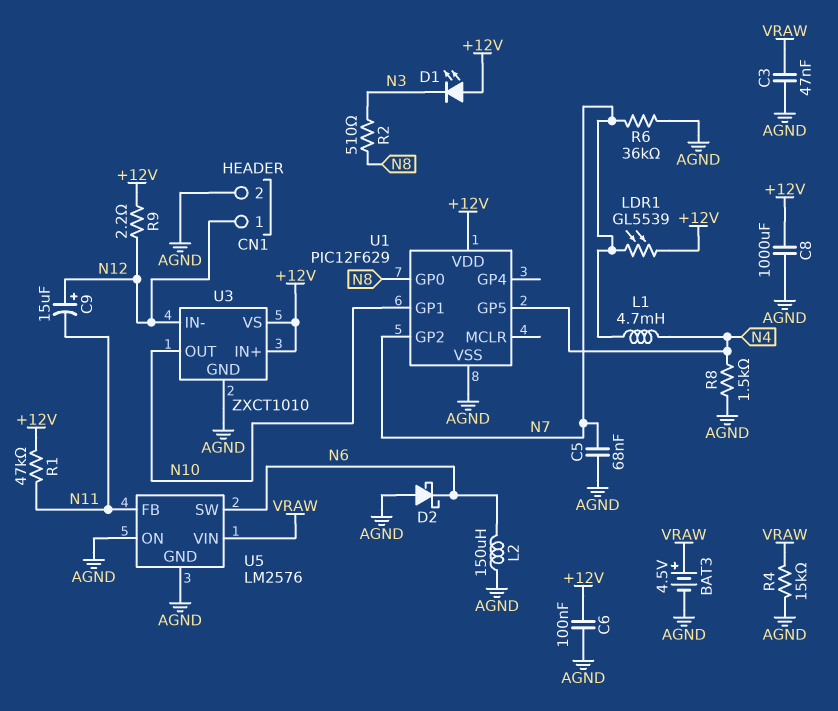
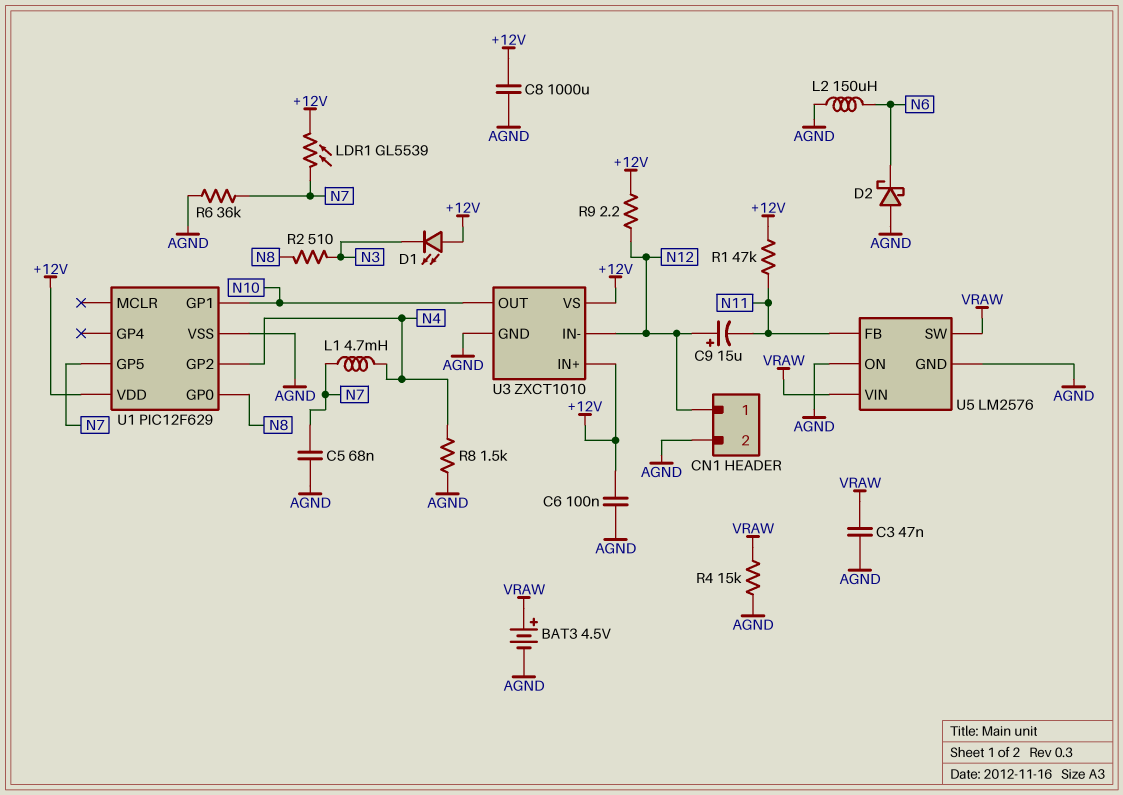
U1 pin GP2: N7 -> N4
U1 pin GP5: N4 -> N7
U5 pin SW: N6 -> VRAW

